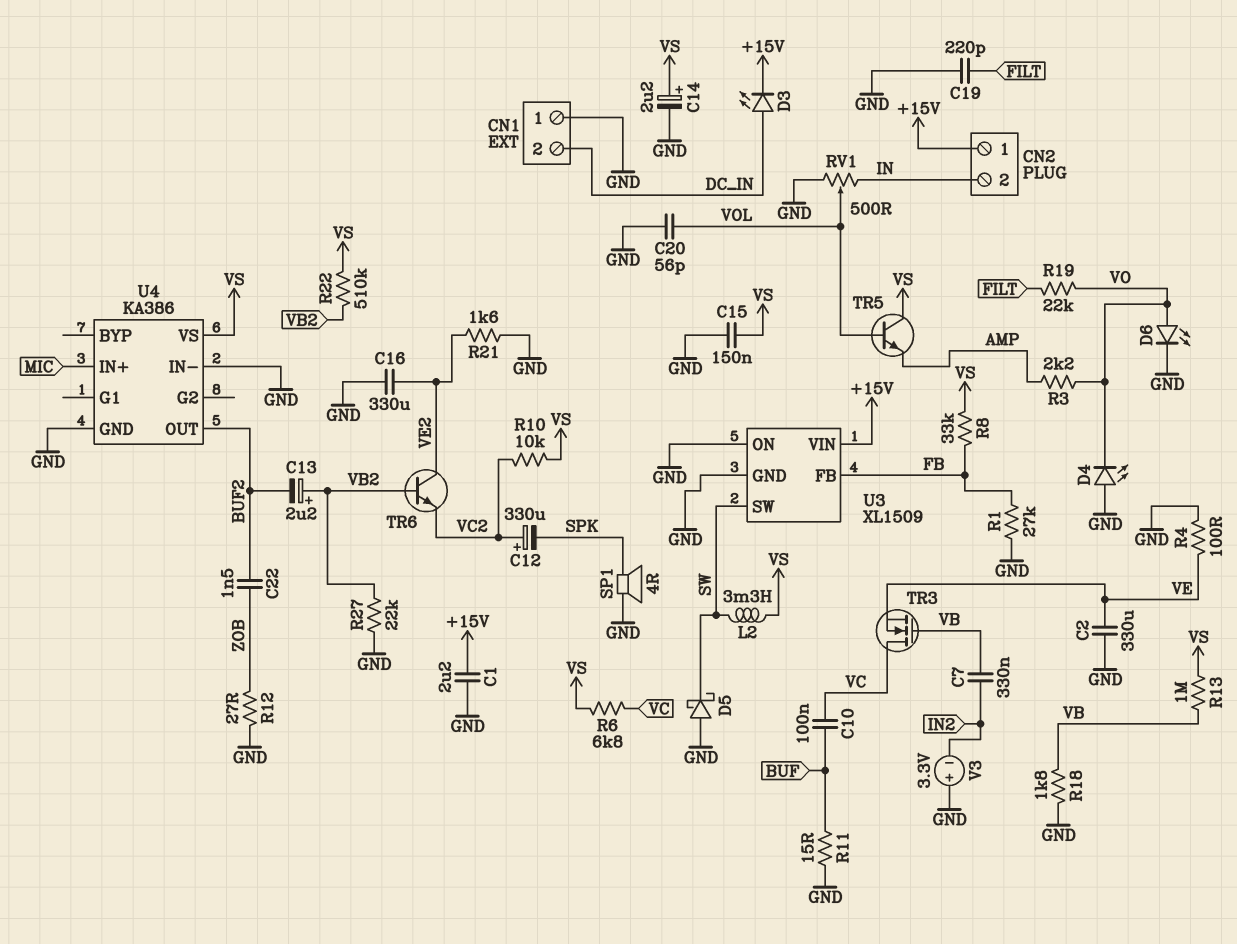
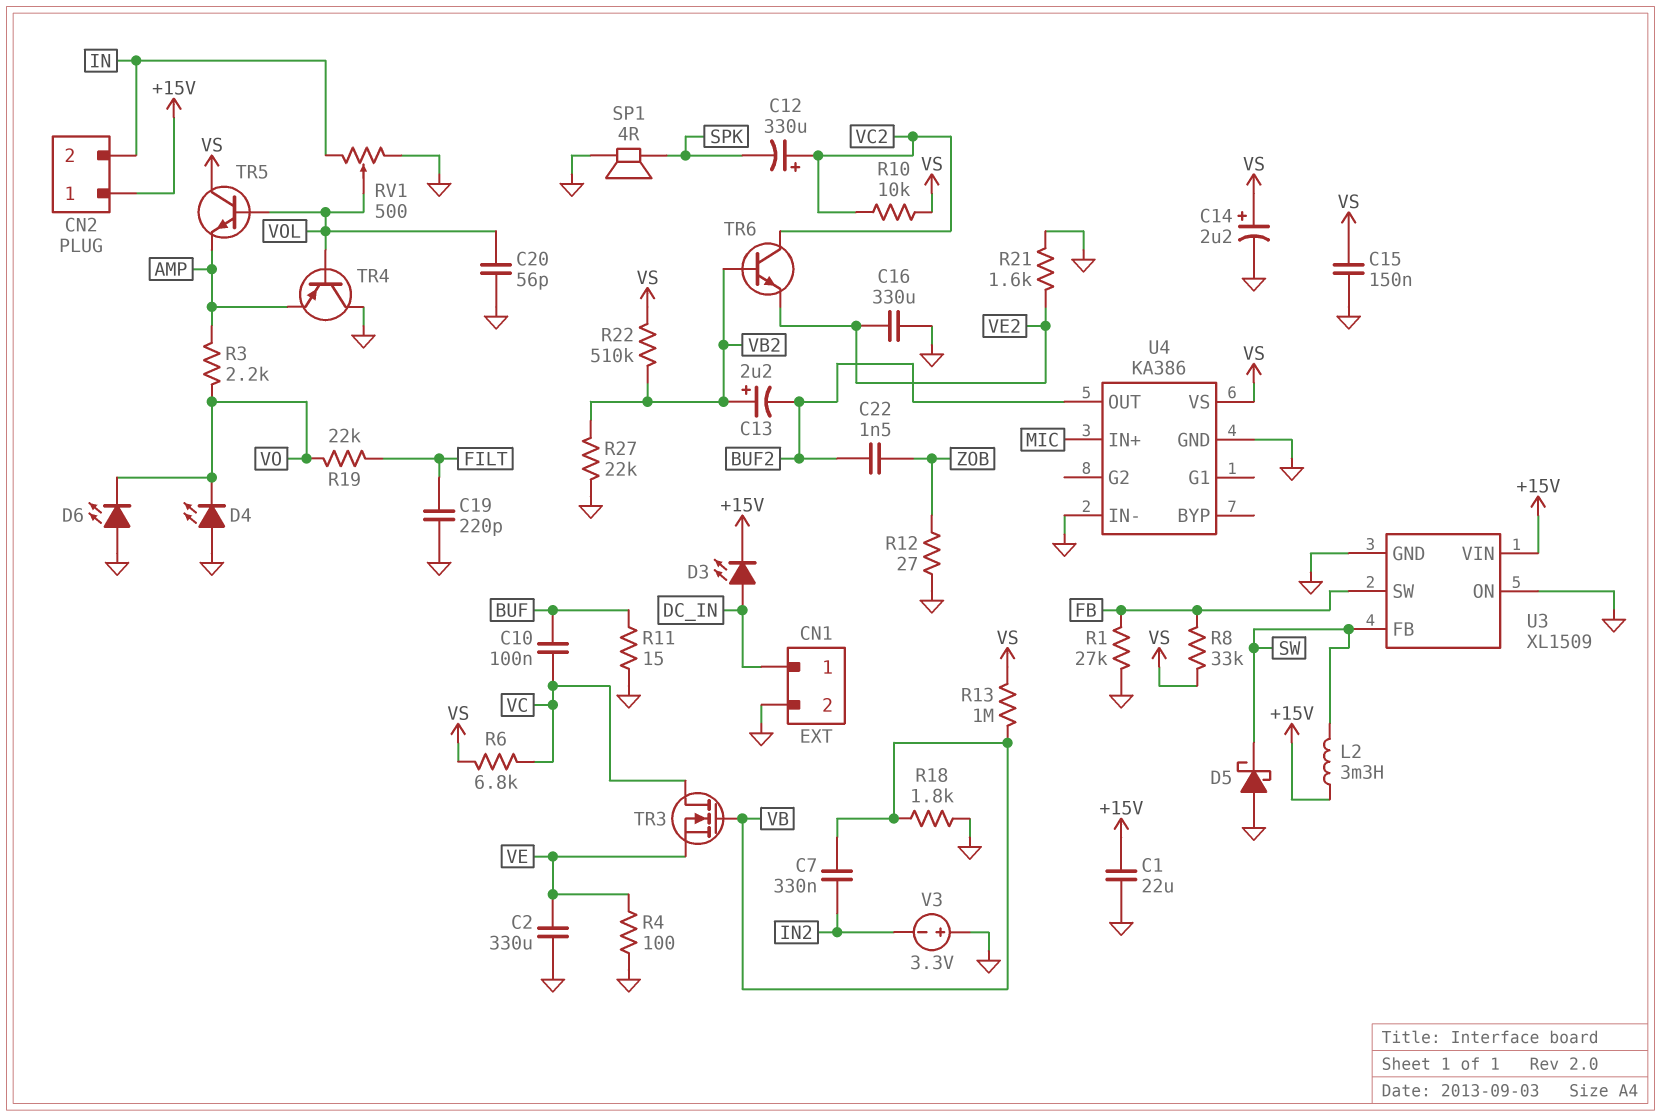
C1: 2.2uF (+15V, GND) -> 22uF (+15V, GND)
CN1 pin 1: GND -> DC_IN
CN1 pin 2: DC_IN -> GND
D6: LED (A VO, K GND) -> LED (A GND, K VO)
L2: 3.3mH (SW, VS) -> 3.3mH (+15V, SW)
TR4: none -> PNP (B VOL, C GND, E AMP)
TR6: NPN (B VB2, C VE2, E VC2) -> NPN (B VB2, C VC2, E VE2)
U3 pin FB: FB -> SW
U3 pin SW: SW -> FB

